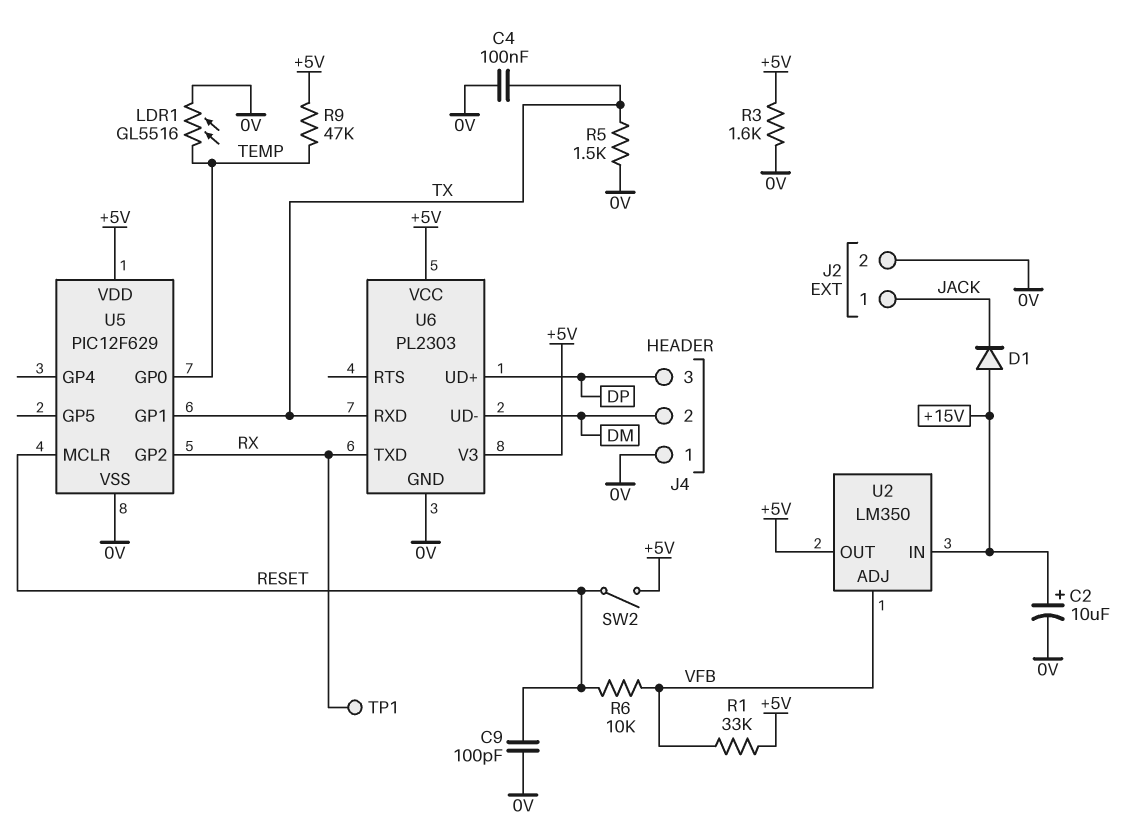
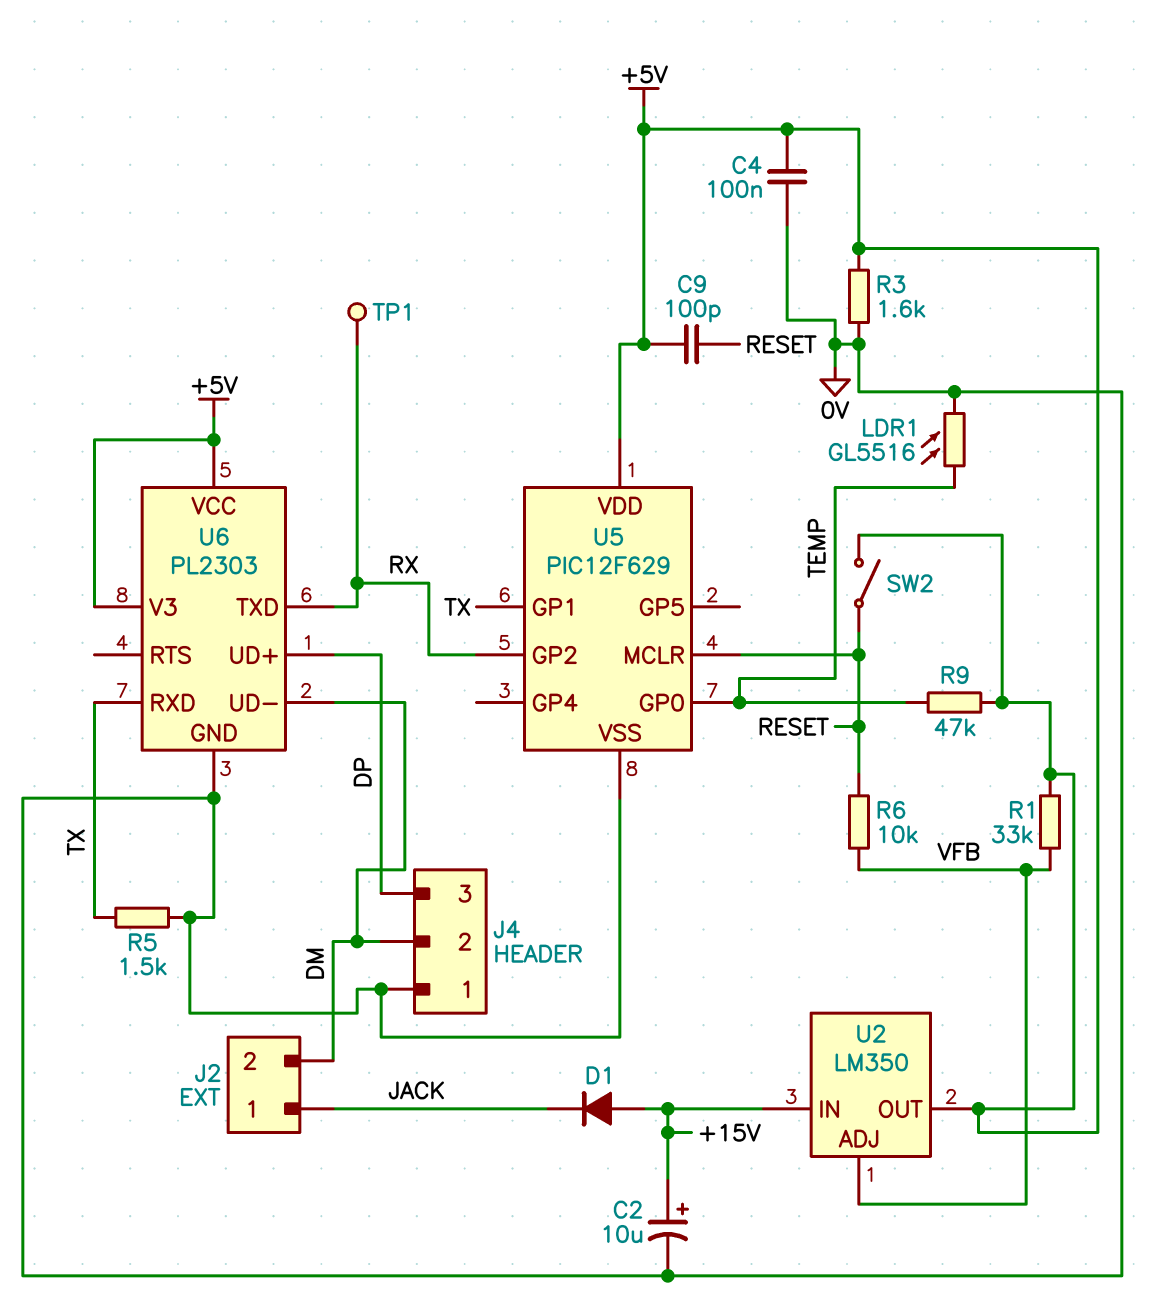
C4: 100nF (0V, TX) -> 100nF (+5V, 0V)
C9: 100pF (0V, RESET) -> 100pF (+5V, RESET)
J2 pin 2: 0V -> DM

